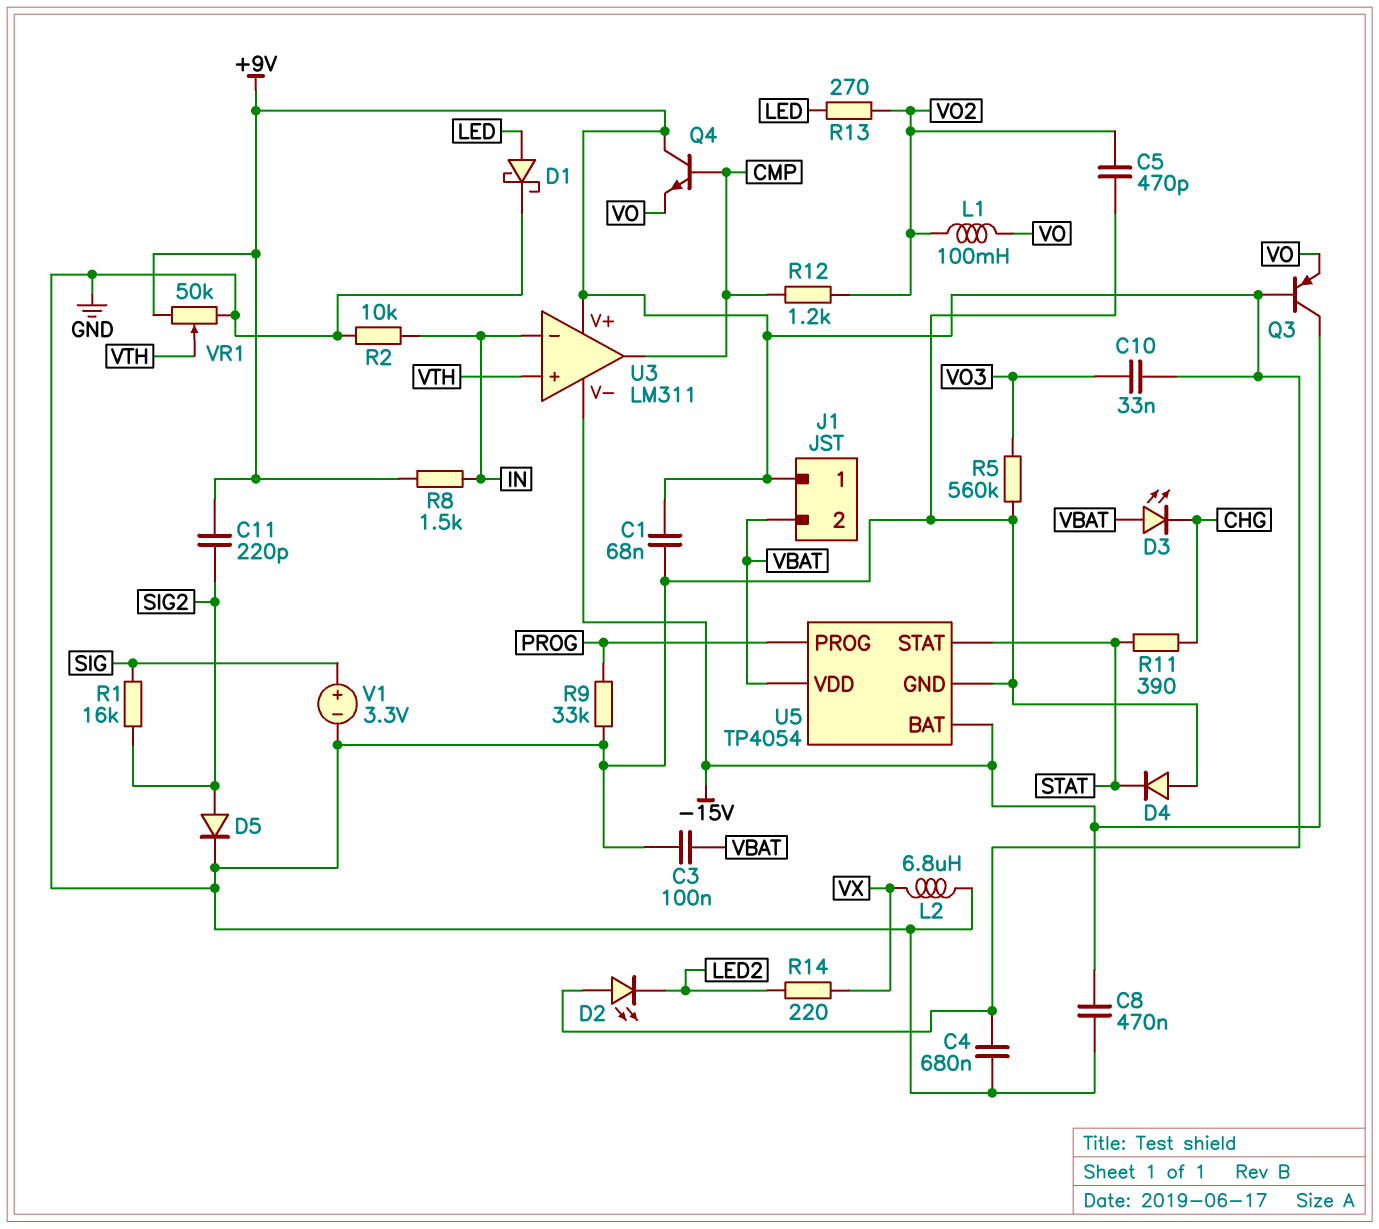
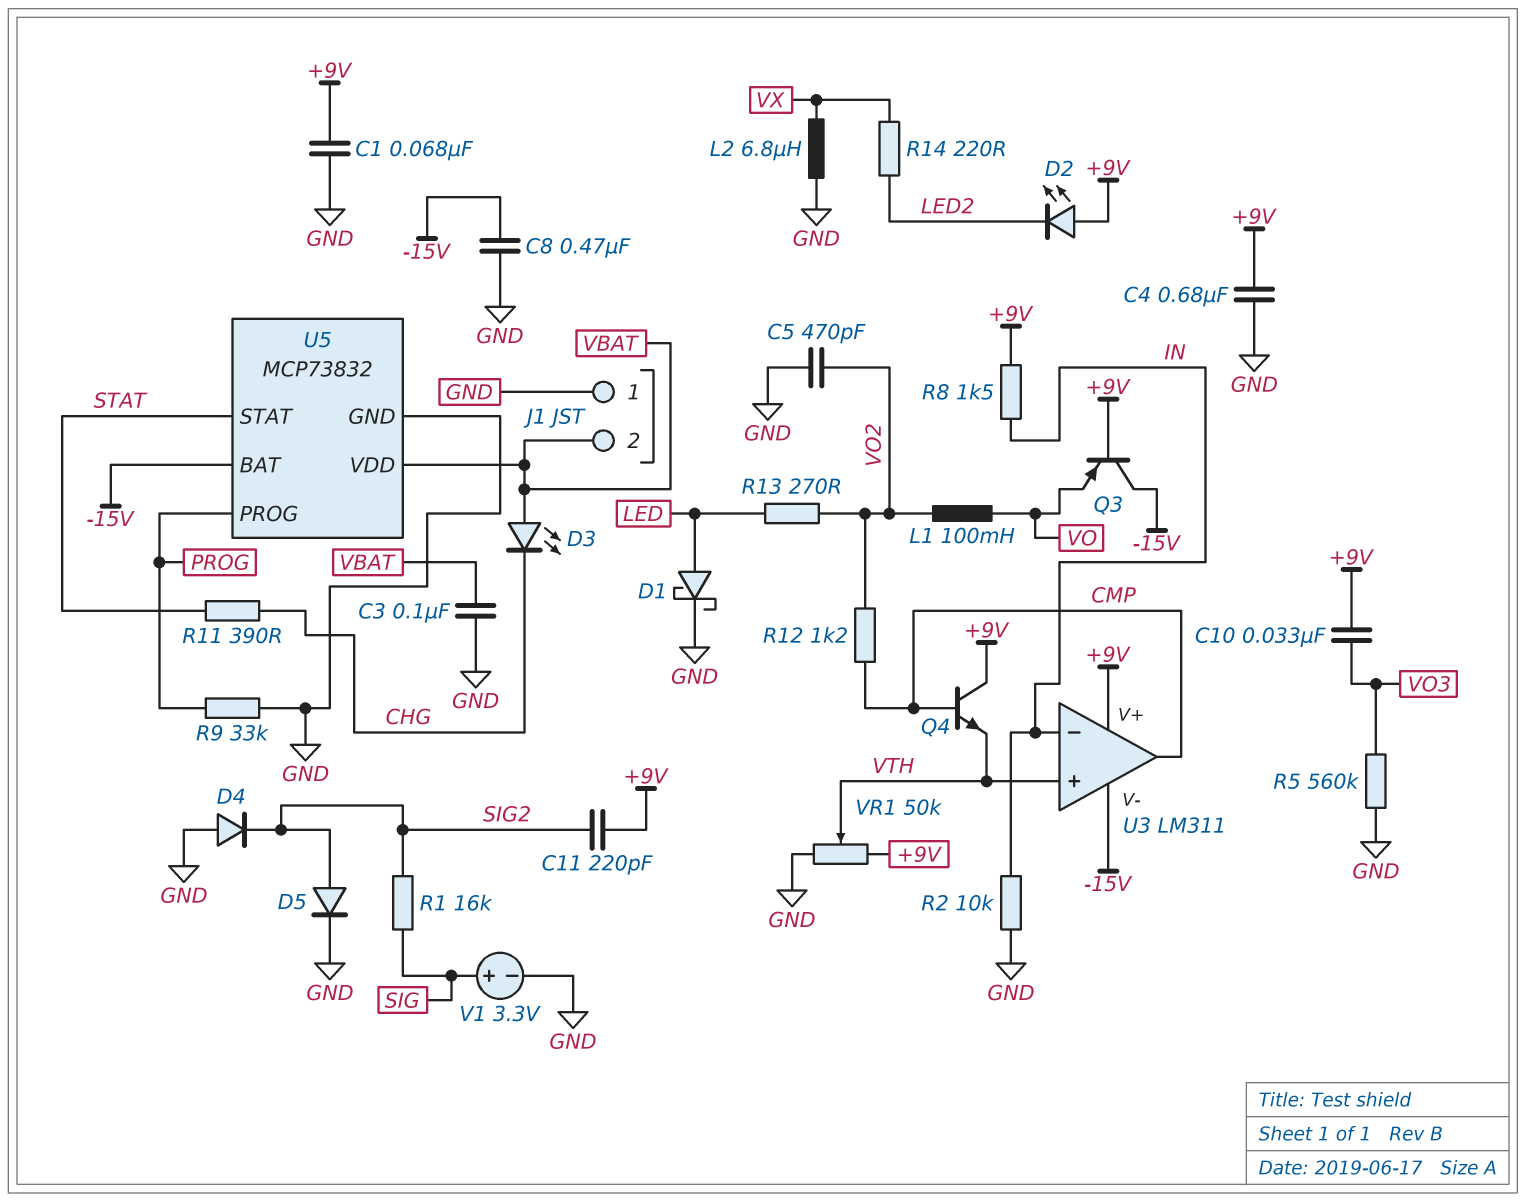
D4: diode (A GND, K STAT) -> diode (A GND, K SIG2)
J1 pin 1: +9V -> GND
Q4: NPN (B CMP, C +9V, E VO) -> NPN (B CMP, C +9V, E VTH)
U5: TP4054 -> MCP73832

